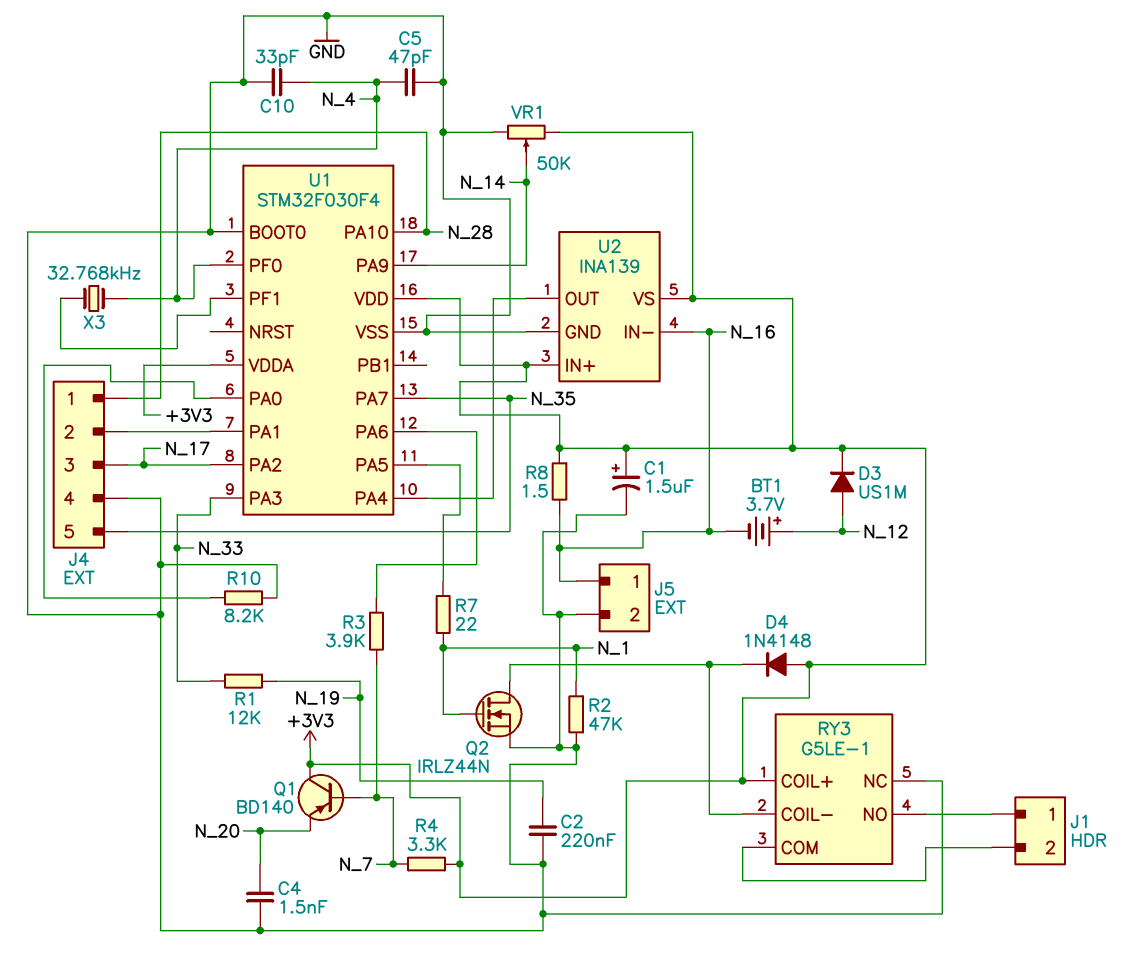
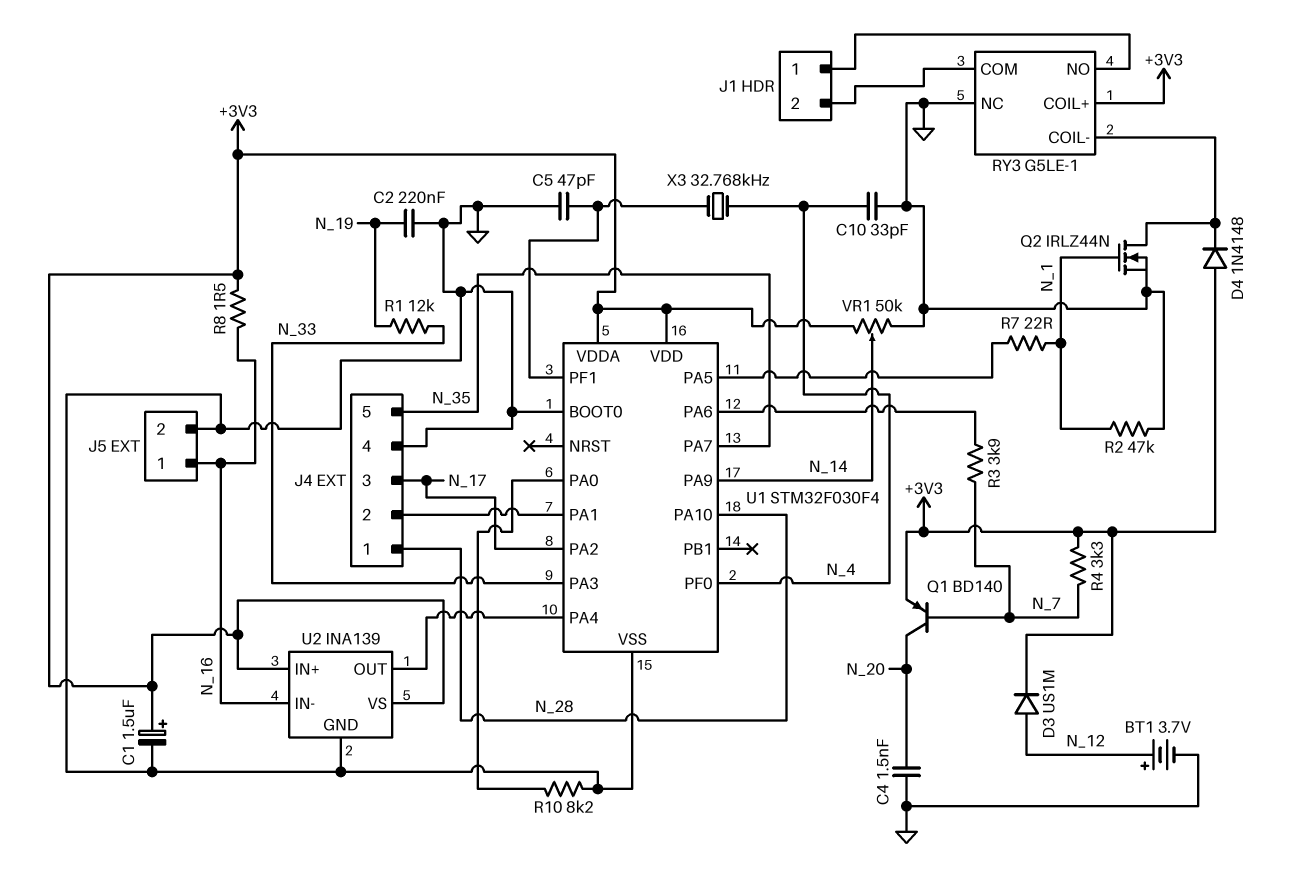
BT1: 3.7V (plus N_12, minus N_16) -> 3.7V (plus N_12, minus GND)
C5: 47pF (GND, N_4) -> 47pF (GND, U1/PF1)
Q1: PNP BD140 (B N_7, C +3V3, E N_20) -> PNP BD140 (B N_7, C N_20, E +3V3)

